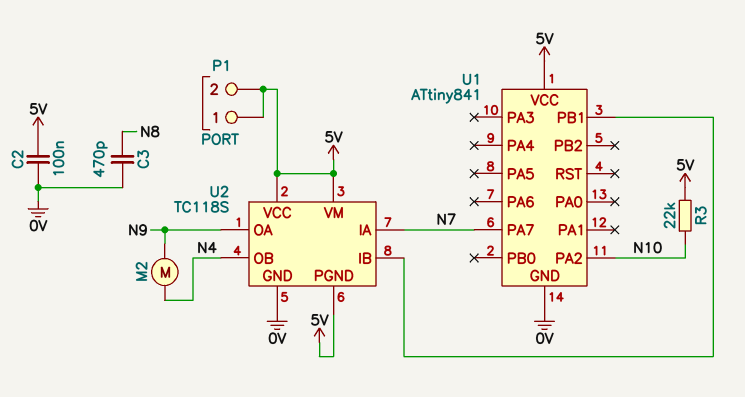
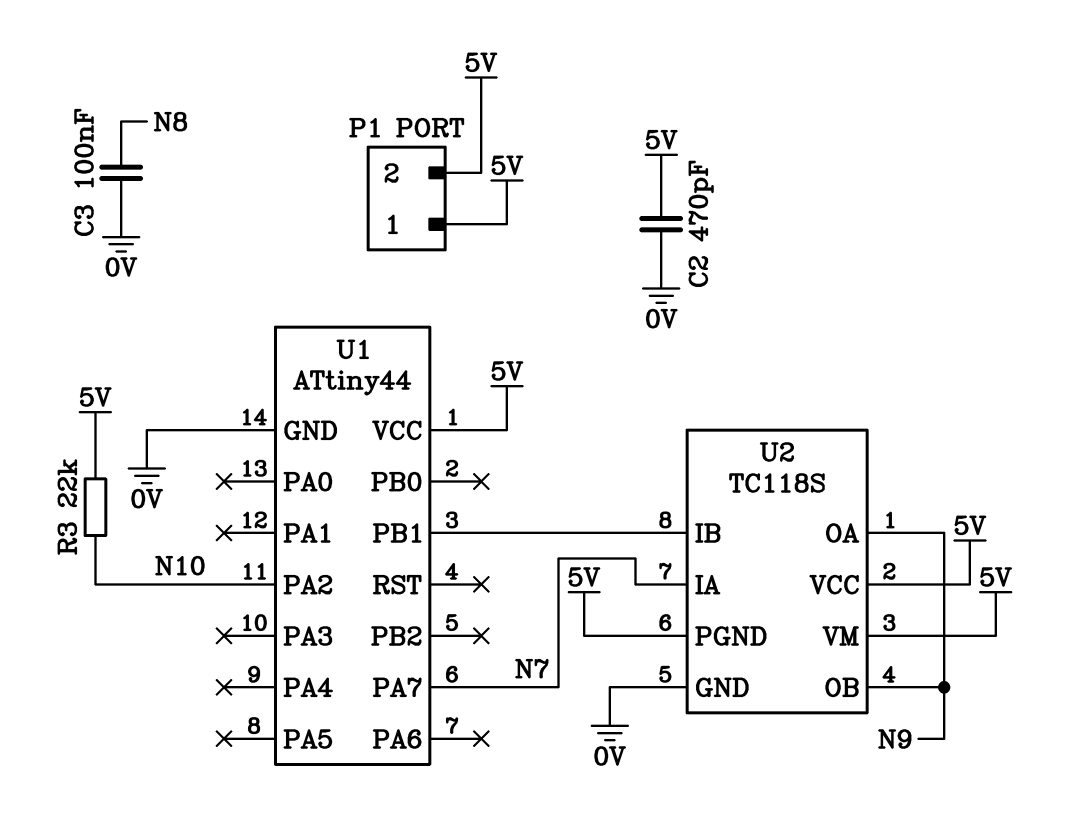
C2: 100nF (0V, 5V) -> 470pF (0V, 5V)
C3: 470pF (0V, N8) -> 100nF (0V, N8)
M2: motor (N4, N9) -> none
U1: ATtiny841 -> ATtiny44
U2 pin OB: N4 -> N9

